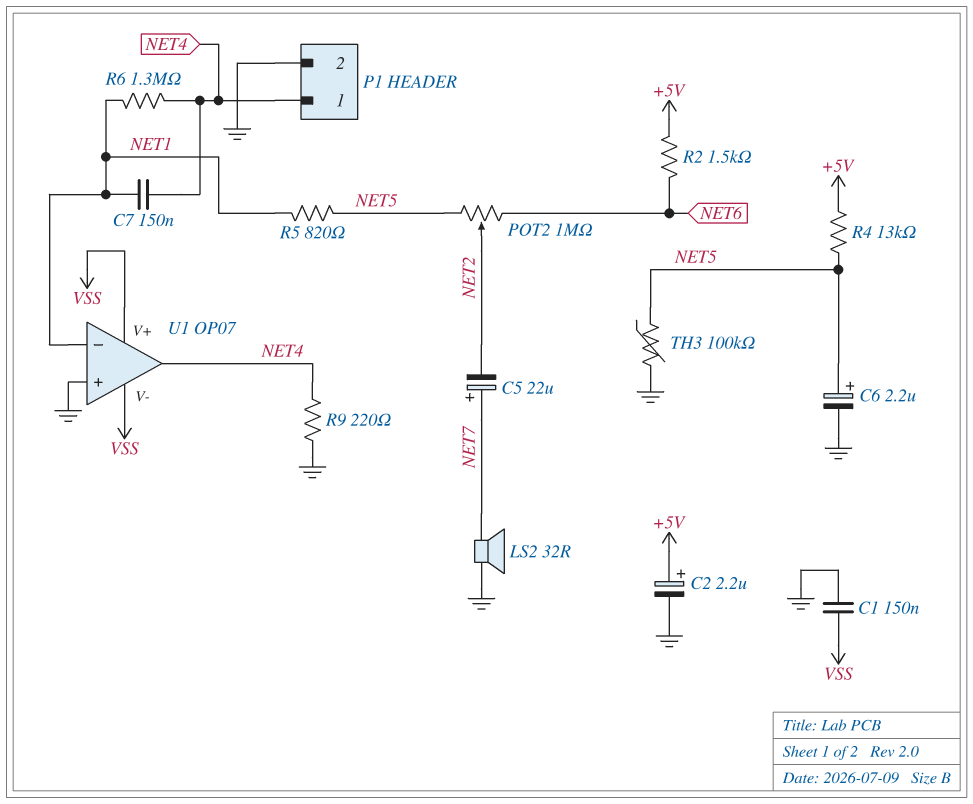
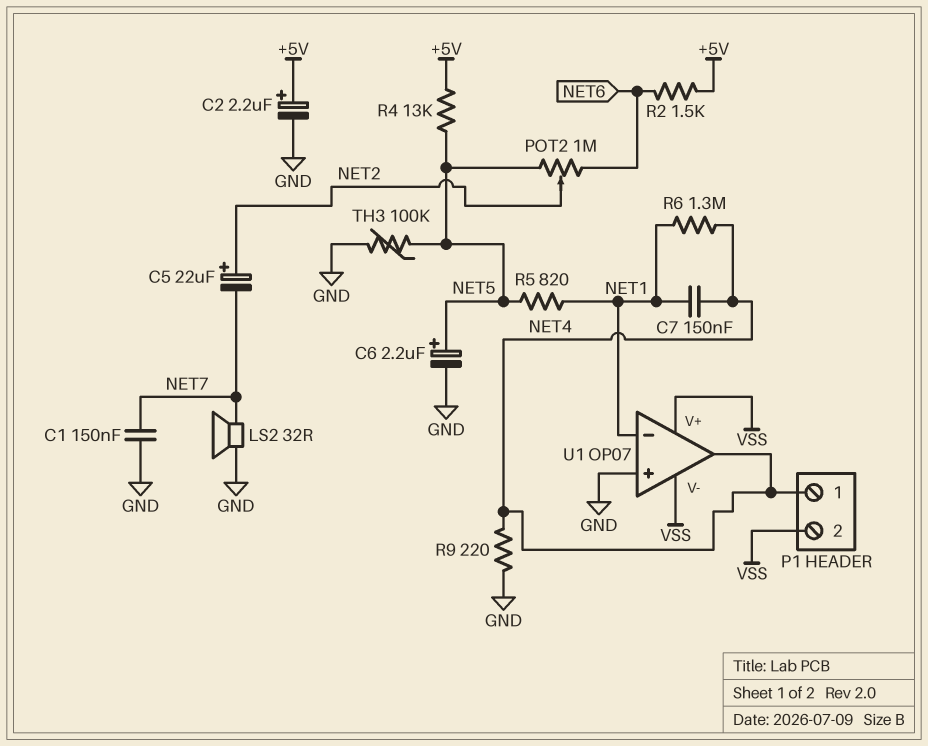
C1: 150nF (GND, VSS) -> 150nF (GND, NET7)
C5: 22uF (plus NET7, minus NET2) -> 22uF (plus NET2, minus NET7)
P1 pin 2: GND -> VSS

